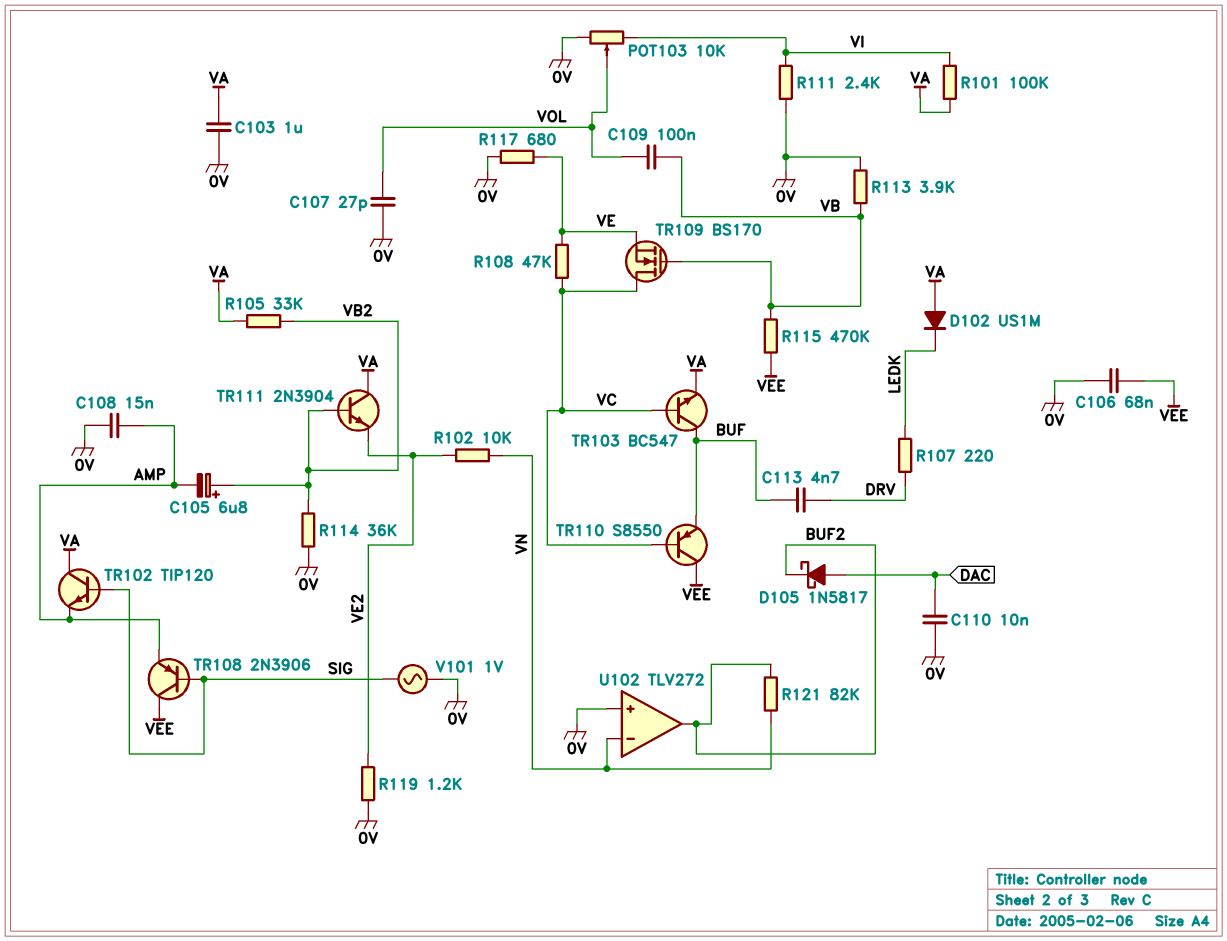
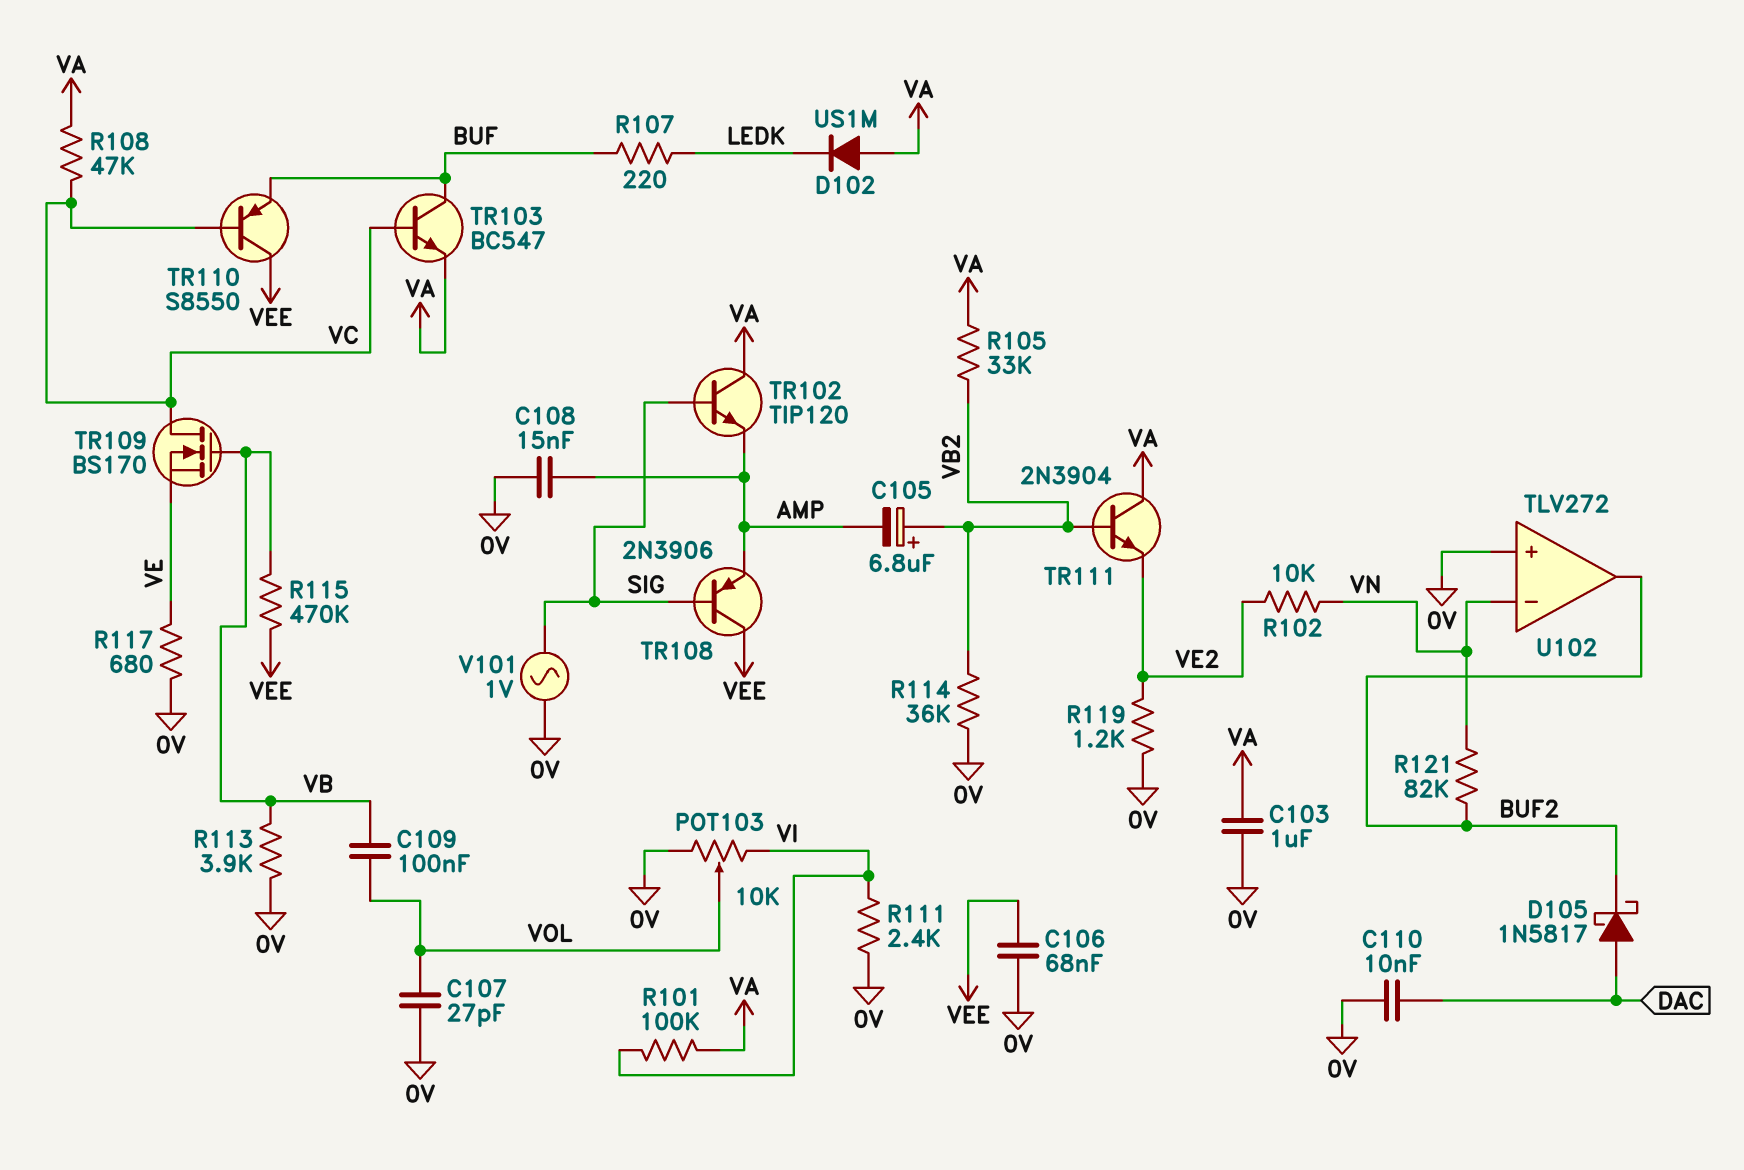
C113: 4.7nF (BUF, DRV) -> none
R107: 220 (DRV, LEDK) -> 220 (BUF, LEDK)
R108: 47k (VC, VE) -> 47k (VA, VC)

